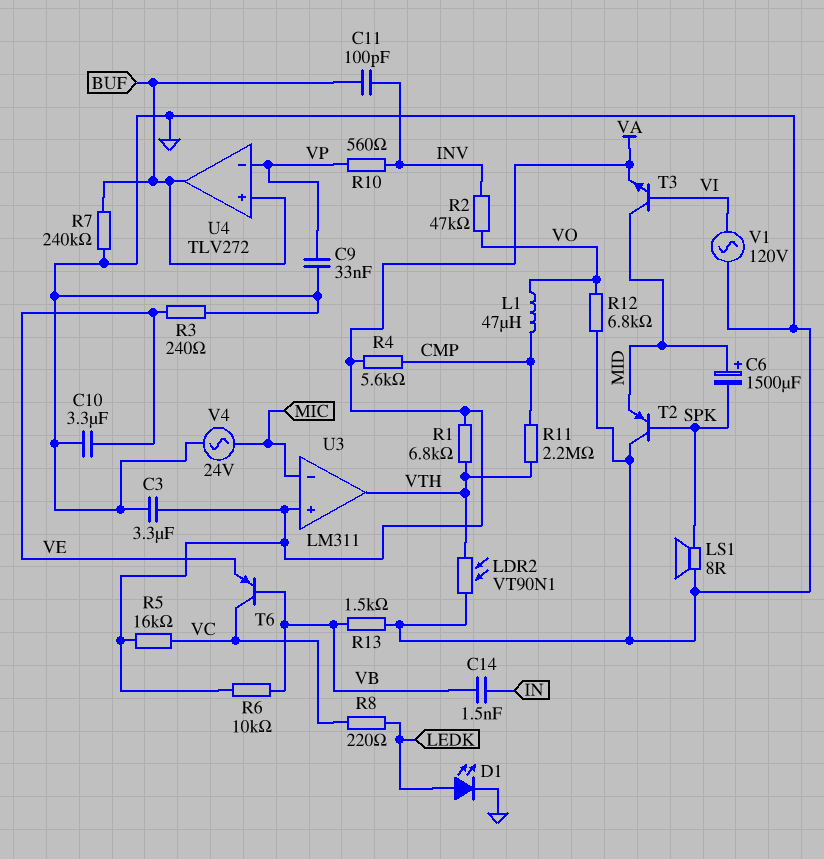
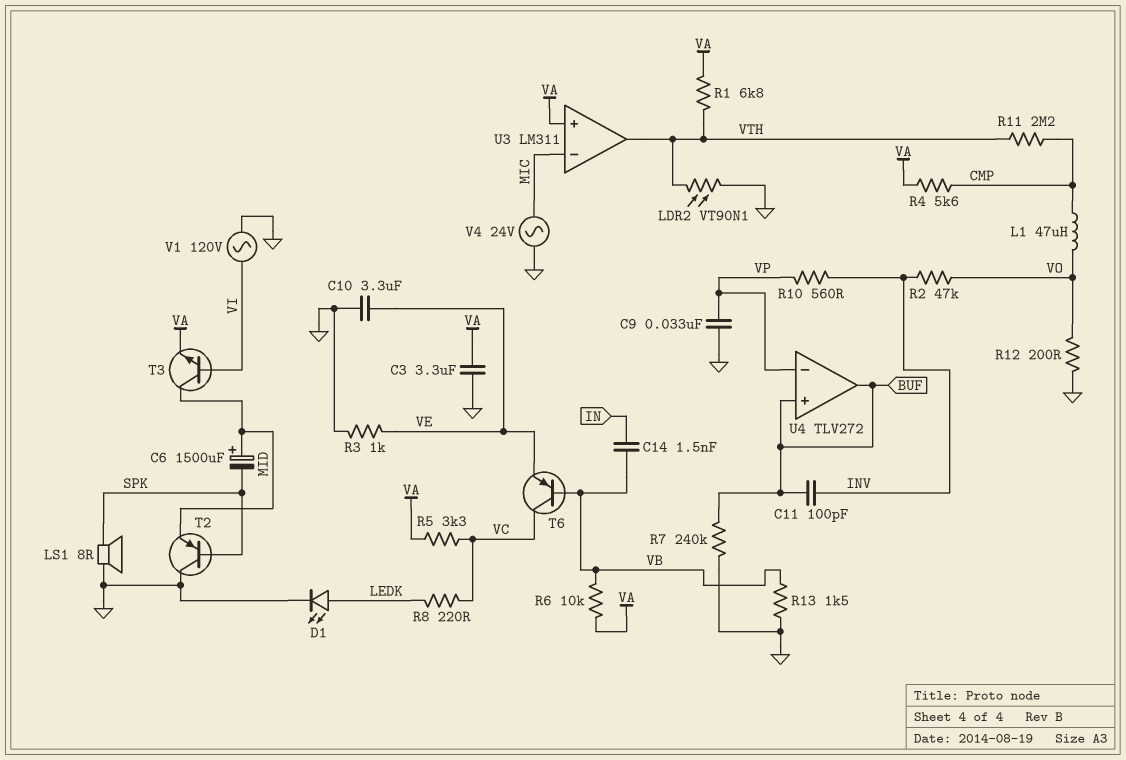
R3: 240 (GND, VE) -> 1k (GND, VE)
R5: 16k (VA, VC) -> 3.3k (VA, VC)
R12: 6.8k (GND, VO) -> 200 (GND, VO)

